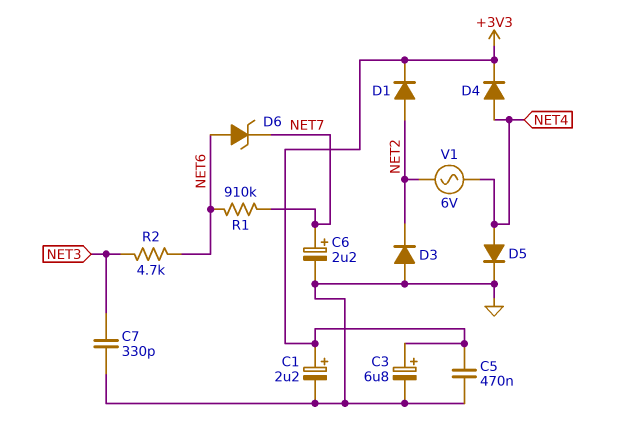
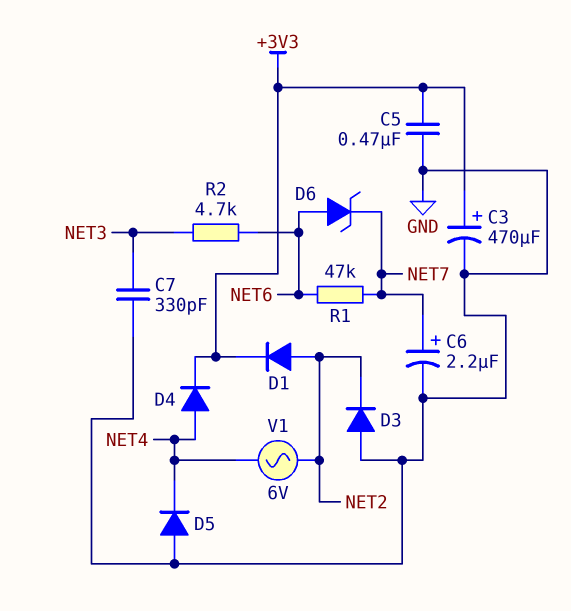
C1: 2.2uF (plus +3V3, minus GND) -> none
C3: 6.8uF (plus +3V3, minus GND) -> 470uF (plus +3V3, minus GND)
D5: diode (A NET4, K GND) -> diode (A GND, K NET4)
R1: 910k (NET6, NET7) -> 47k (NET6, NET7)

